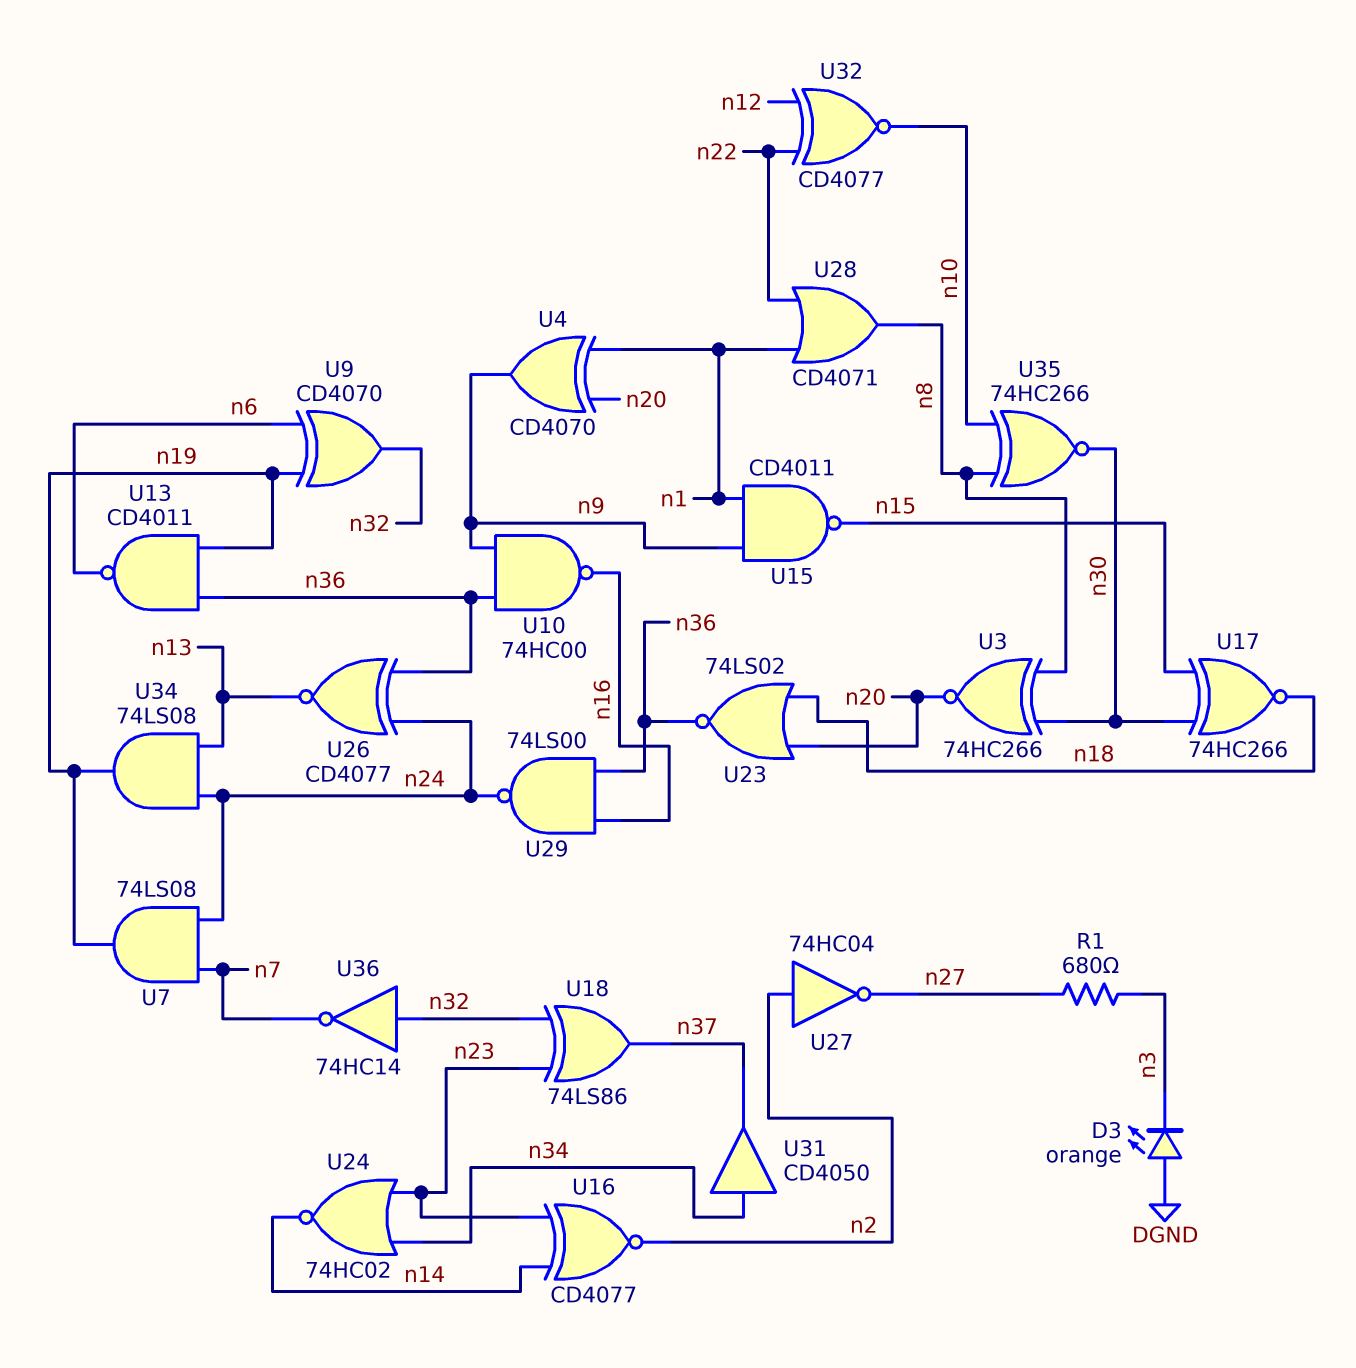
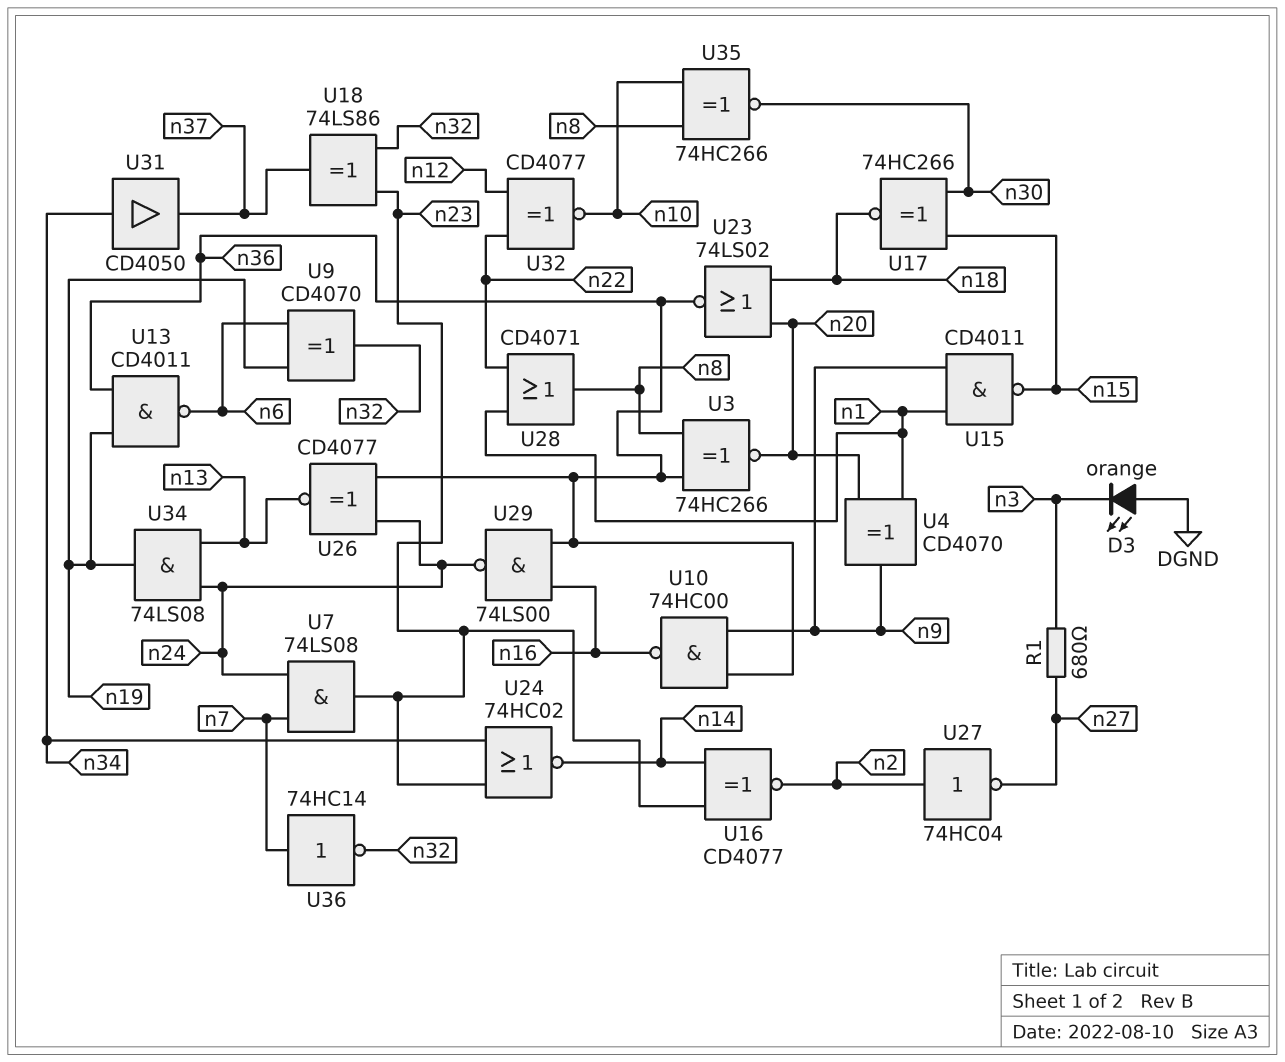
U3: XNOR 74HC266 (in n8, in n30, out n20) -> XNOR 74HC266 (in n8, in n36, out n20)
U7: AND 74LS08 (in n7, in n24, out n19) -> AND 74LS08 (in n7, in n24, out n23)
U36: NOT 74HC14 (in n32, out n7) -> NOT 74HC14 (in n7, out n32)

